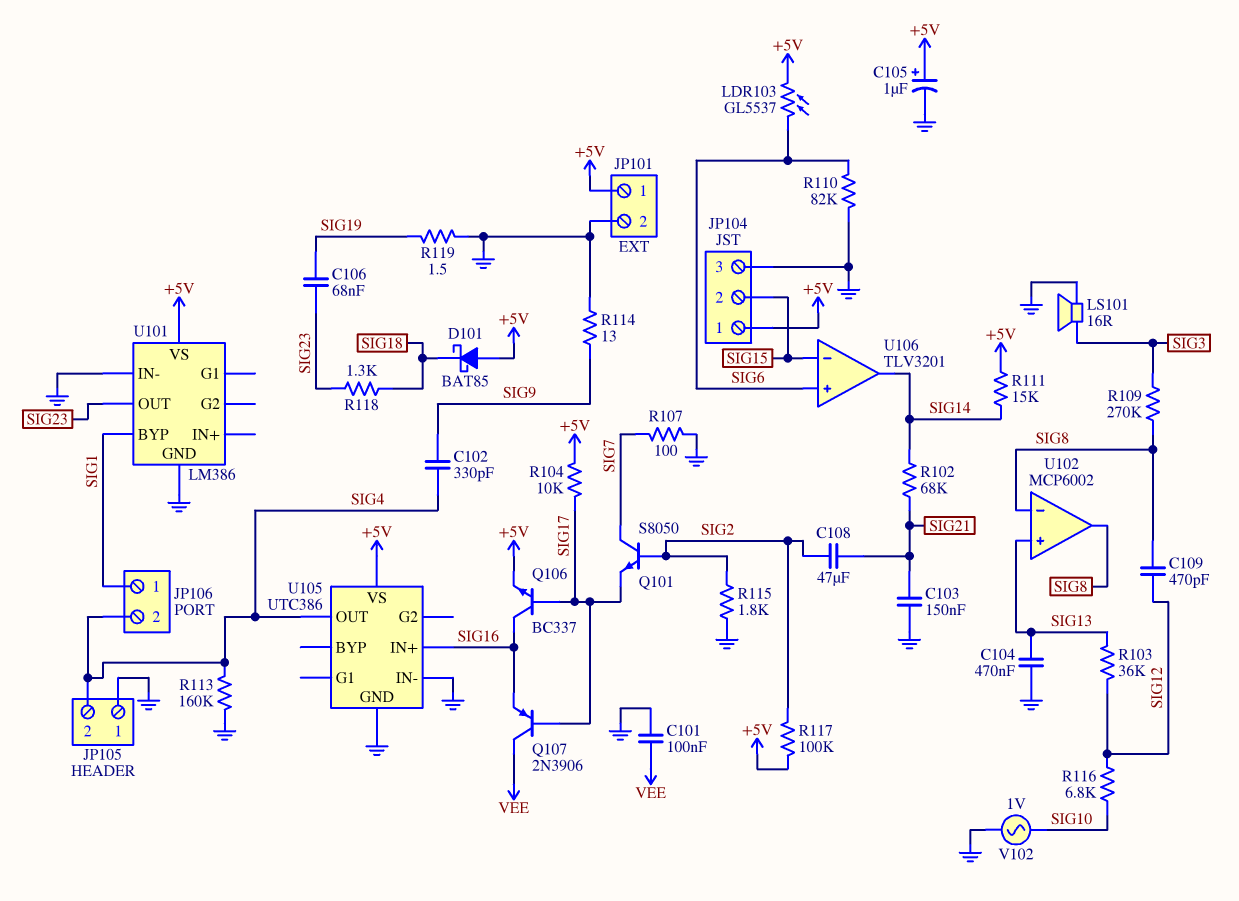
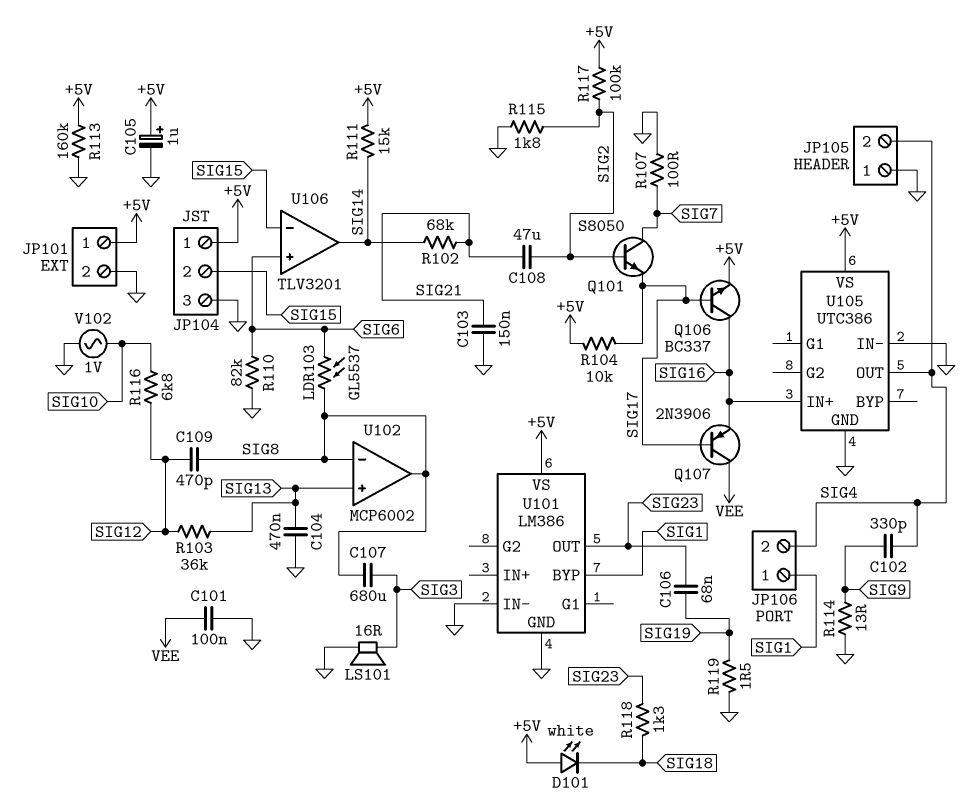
C107: none -> 680uF (SIG3, SIG8)
D101: schottky BAT85 (A +5V, K SIG18) -> LED white (A +5V, K SIG18)
LDR103: GL5537 (+5V, SIG6) -> GL5537 (SIG6, SIG8)
R109: 270k (SIG3, SIG8) -> none
R113: 160k (GND, SIG4) -> 160k (+5V, GND)

